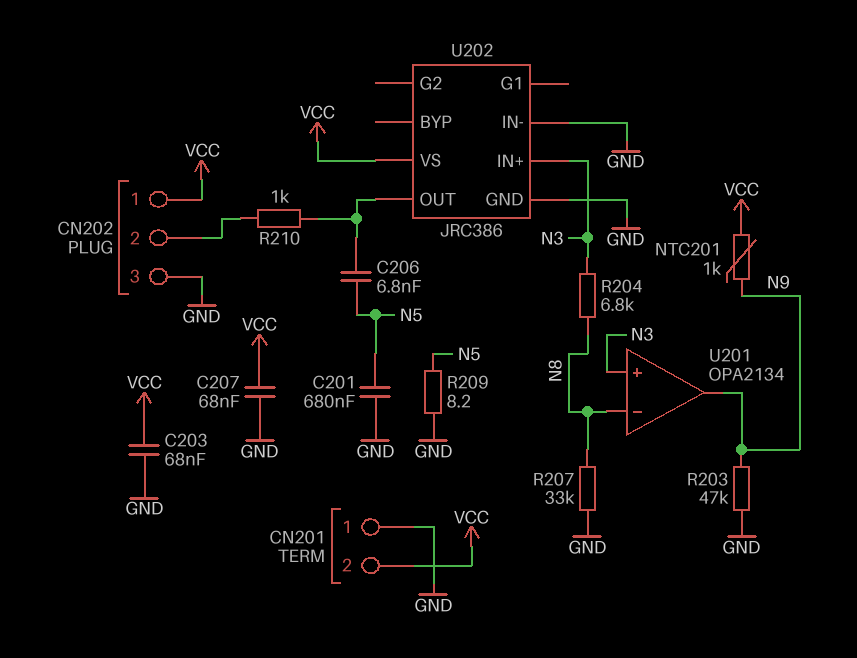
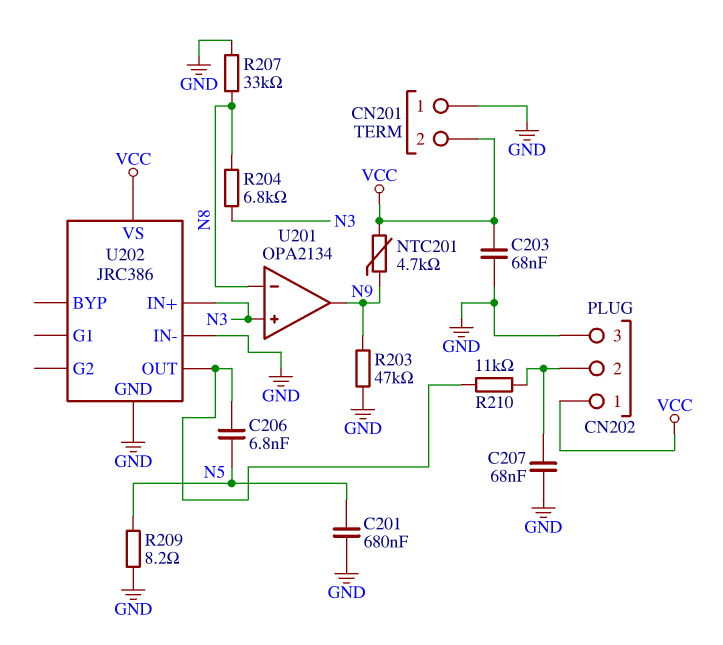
C207: 68nF (GND, VCC) -> 68nF (CN202/2, GND)
NTC201: 1k (N9, VCC) -> 4.7k (N9, VCC)
R210: 1k (CN202/2, U202/OUT) -> 11k (CN202/2, U202/OUT)

